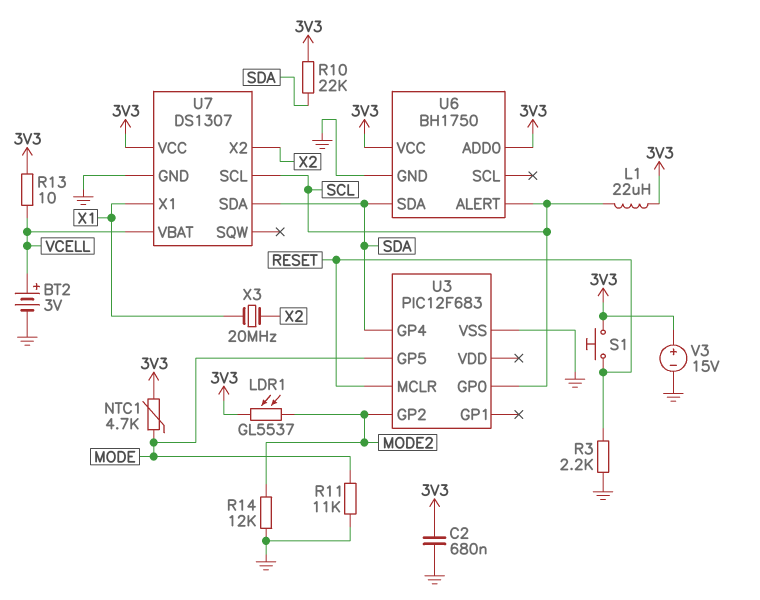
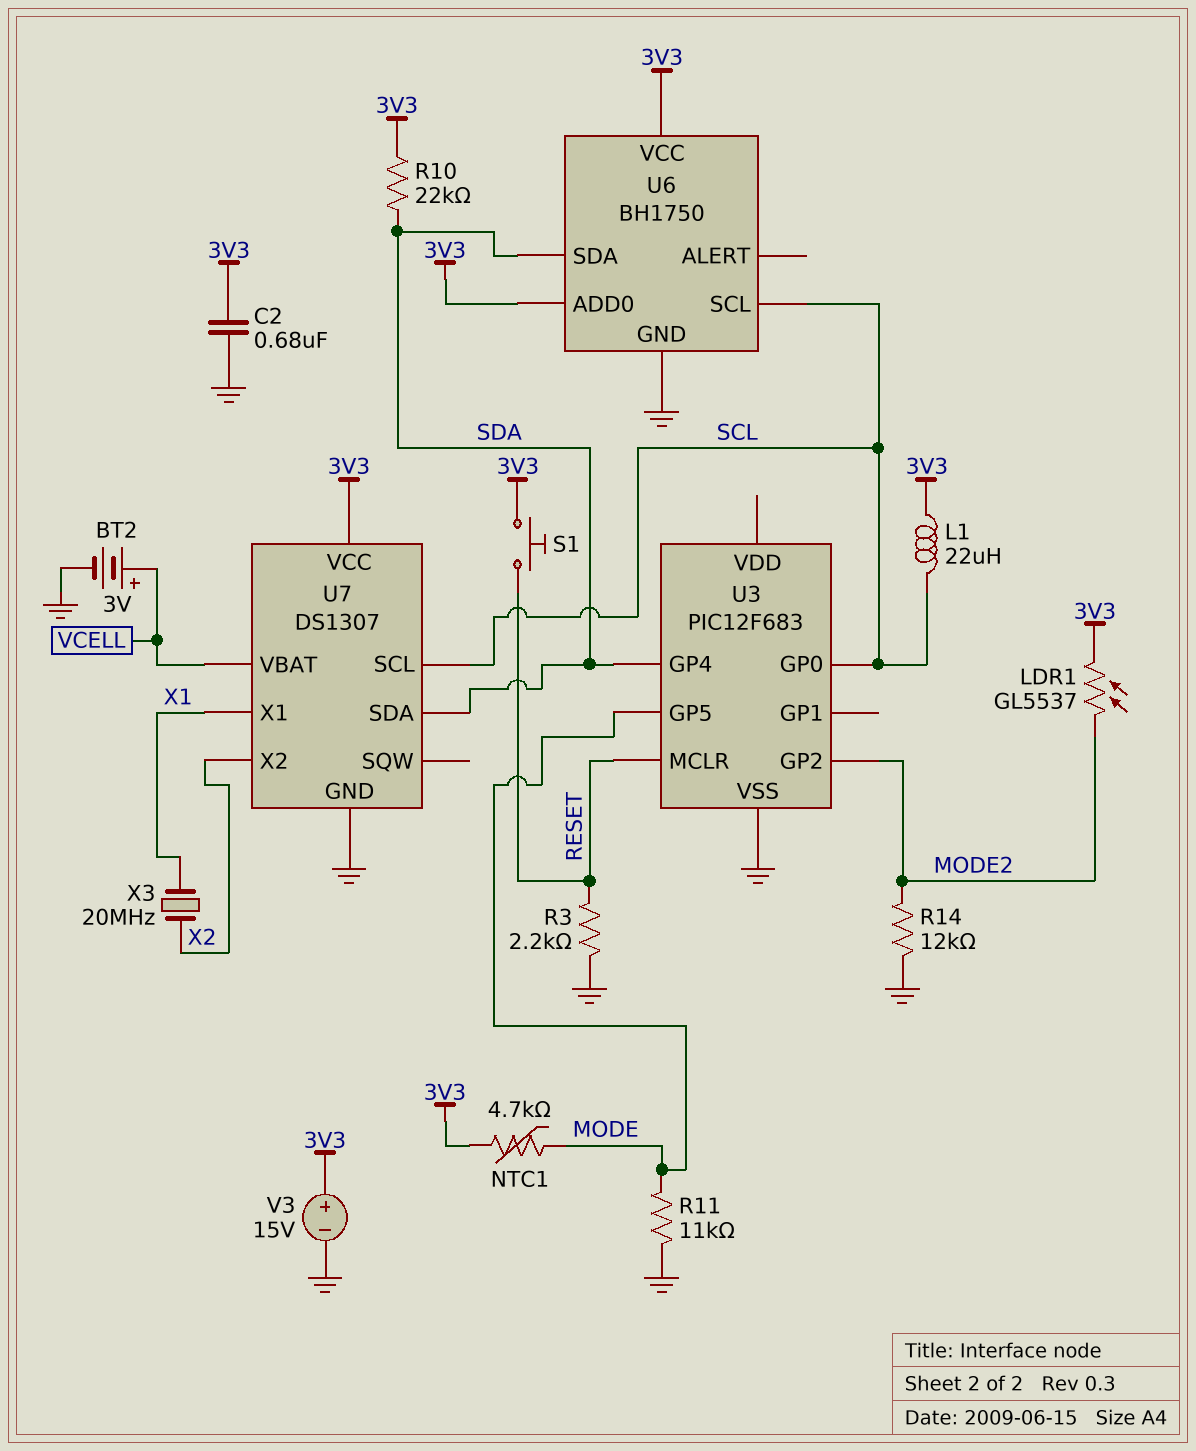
R13: 10 (3V3, VCELL) -> none
U6 pin ALERT: SCL -> none
U6 pin SCL: none -> SCL

